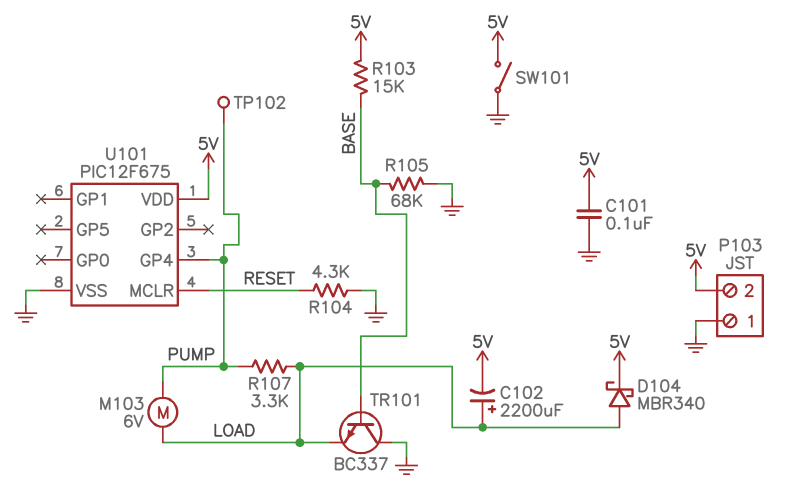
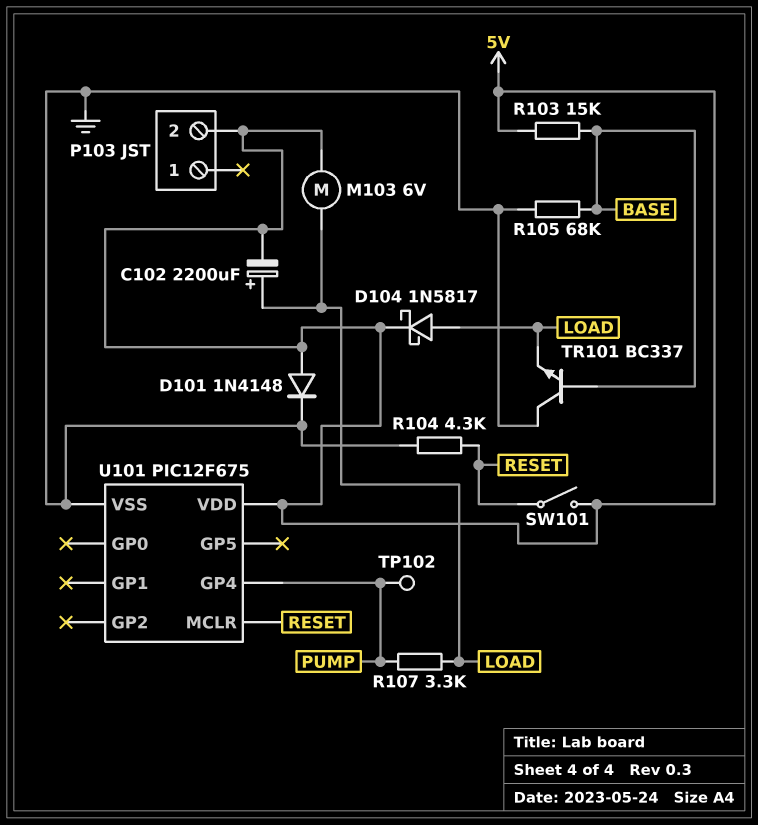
C101: 100nF (5V, GND) -> none
D101: none -> diode 1N4148 (A 5V, K GND)
D104: schottky MBR340 (A LOAD, K 5V) -> schottky 1N5817 (A LOAD, K 5V)
M103: motor 6V (LOAD, PUMP) -> motor 6V (5V, LOAD)
P103 pin 1: GND -> none
SW101: switch (5V, GND) -> switch (5V, RESET)

